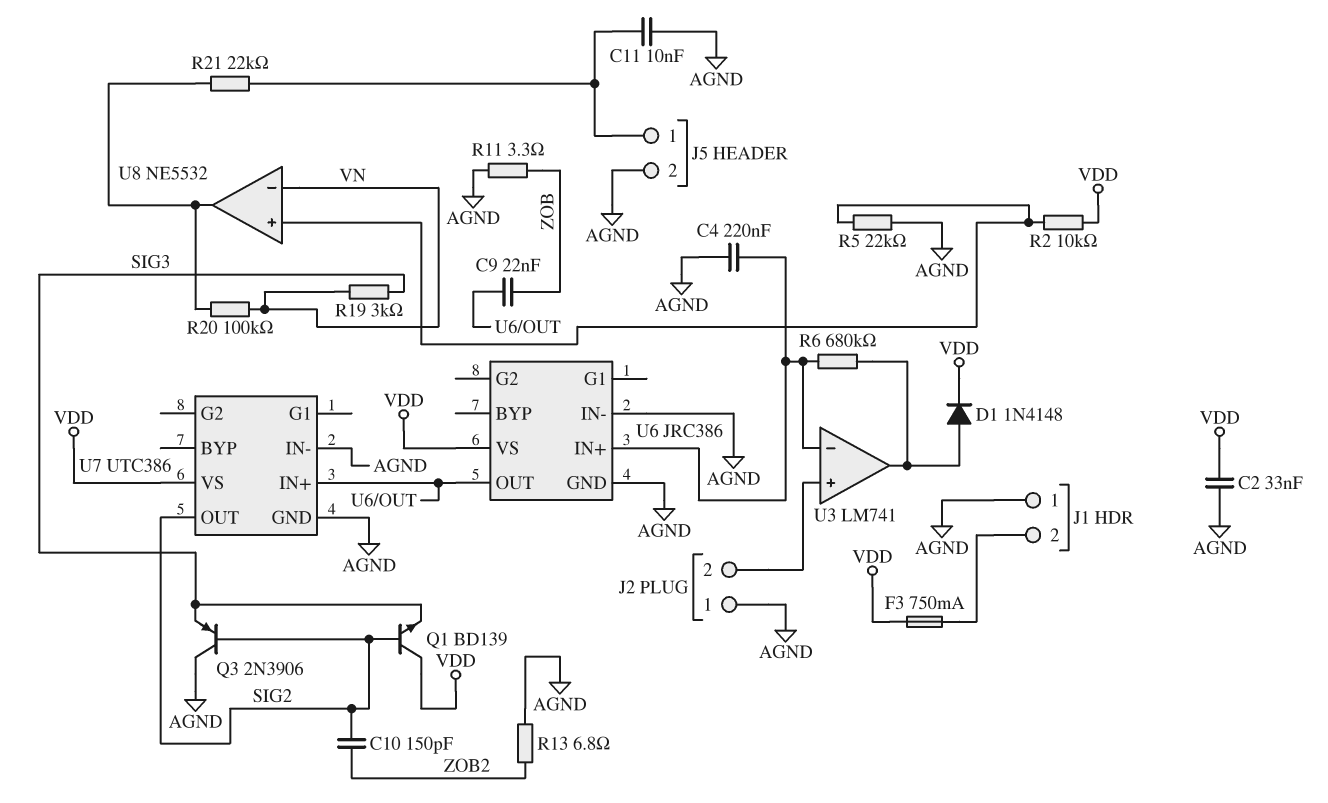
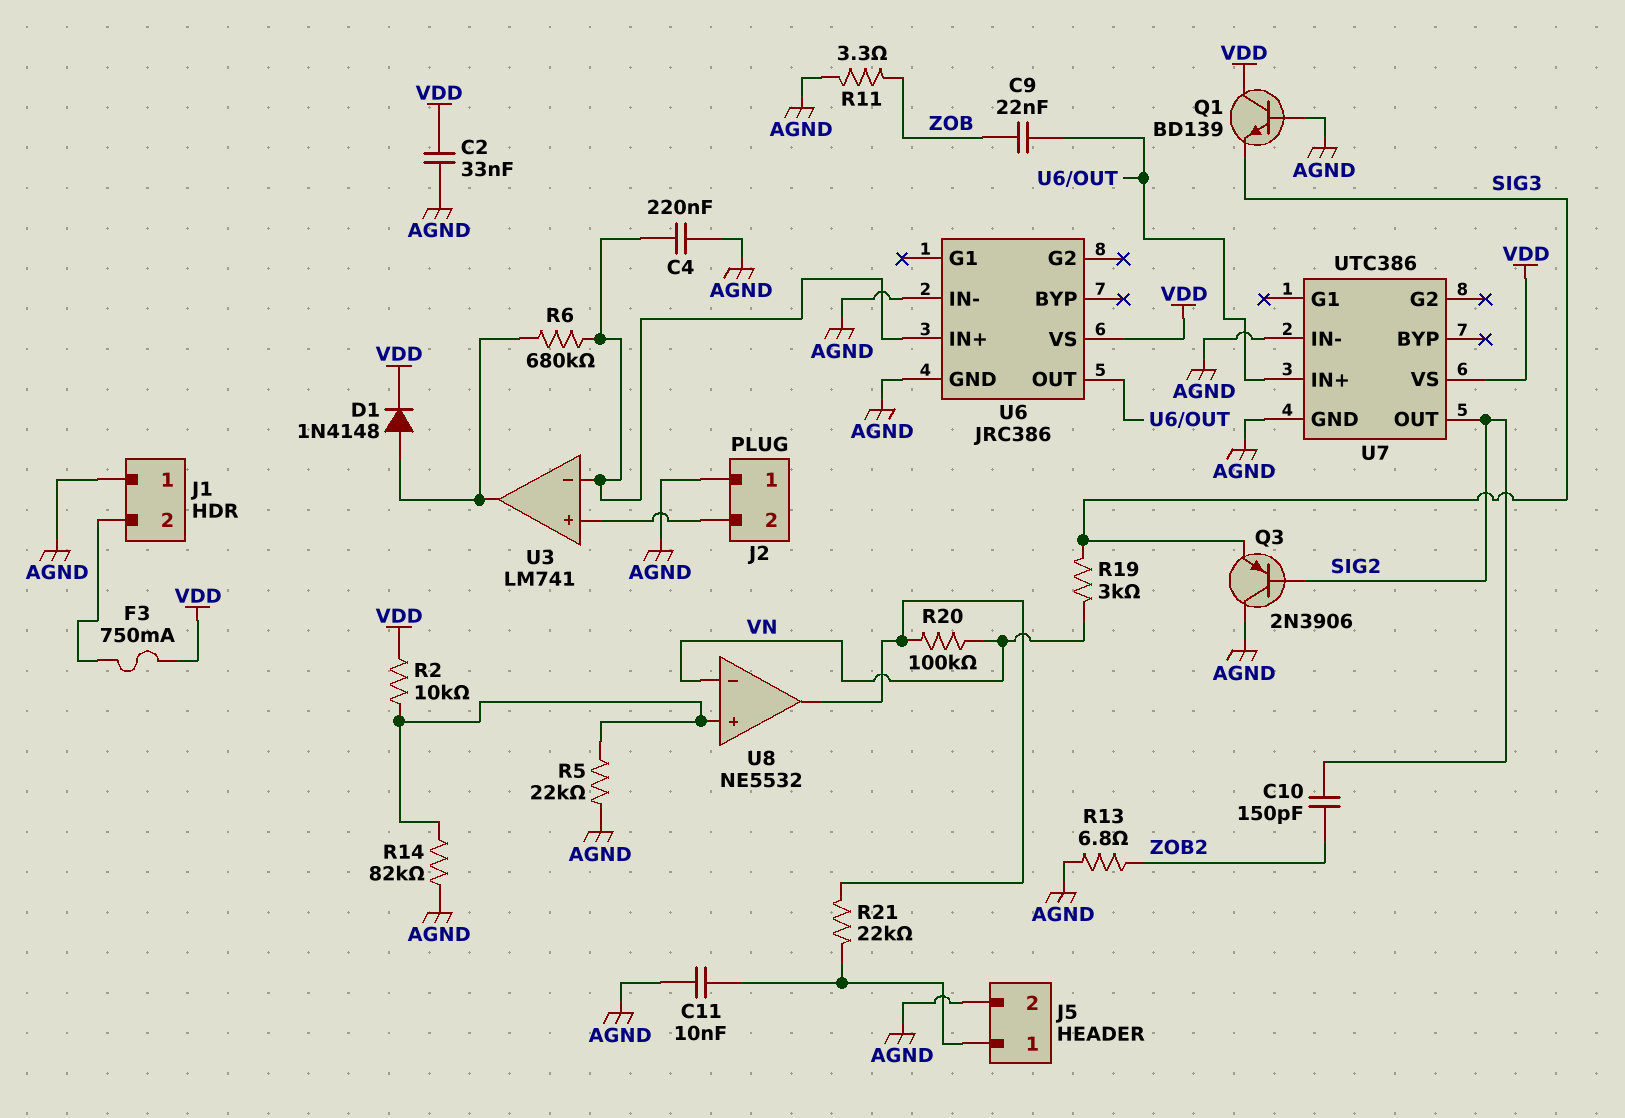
Q1: NPN BD139 (B SIG2, C VDD, E SIG3) -> NPN BD139 (B AGND, C VDD, E SIG3)
R14: none -> 82k (AGND, U8/in+)

